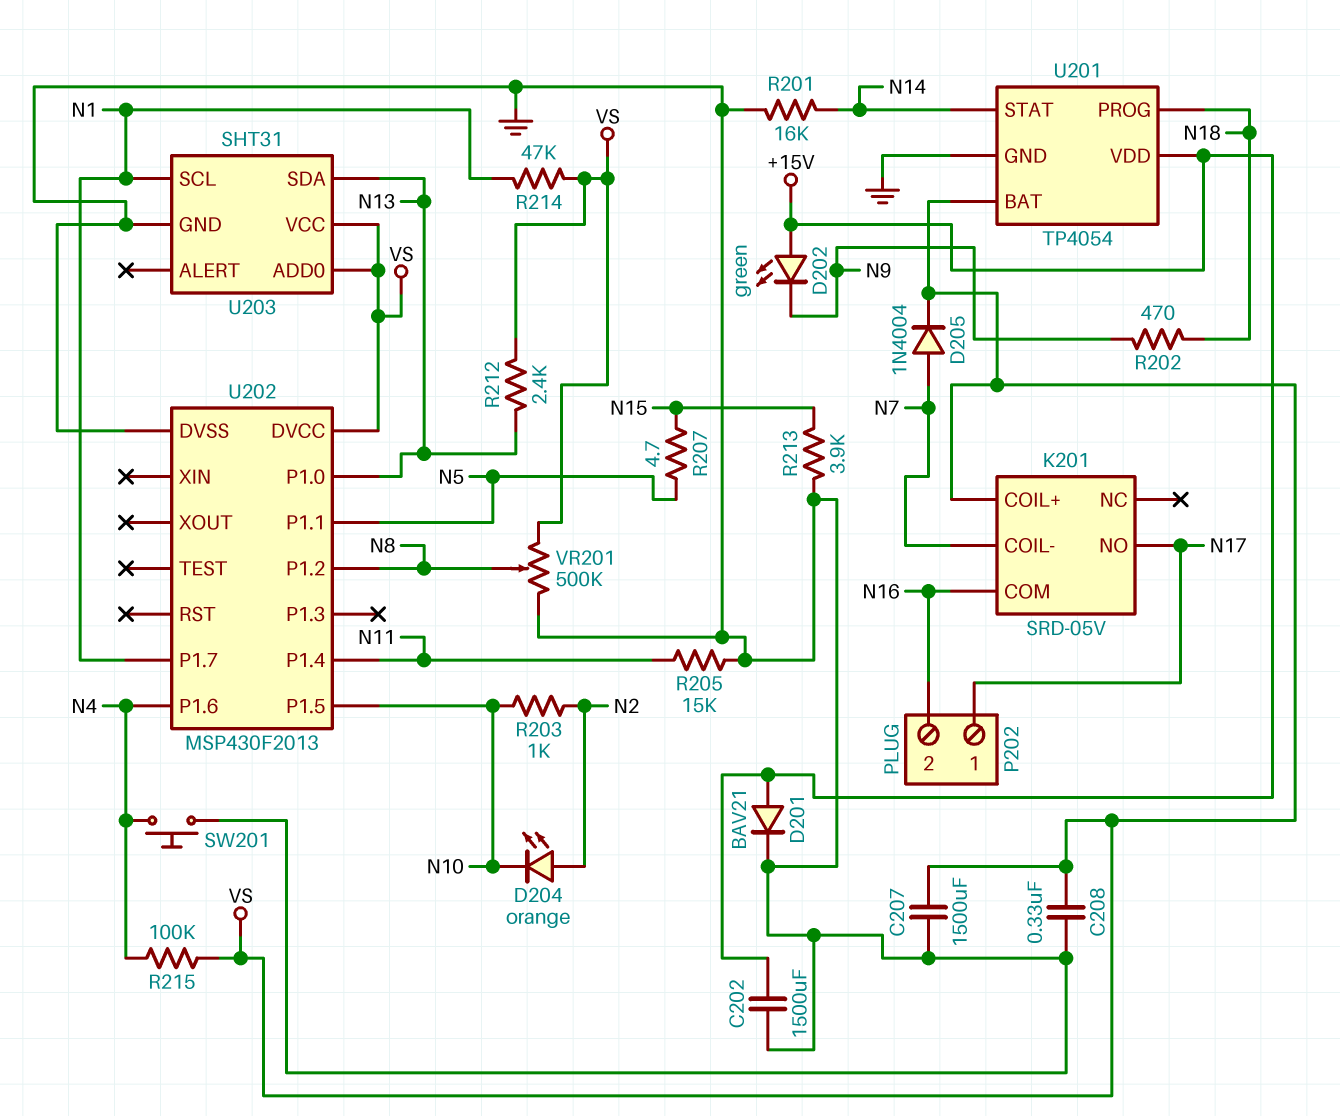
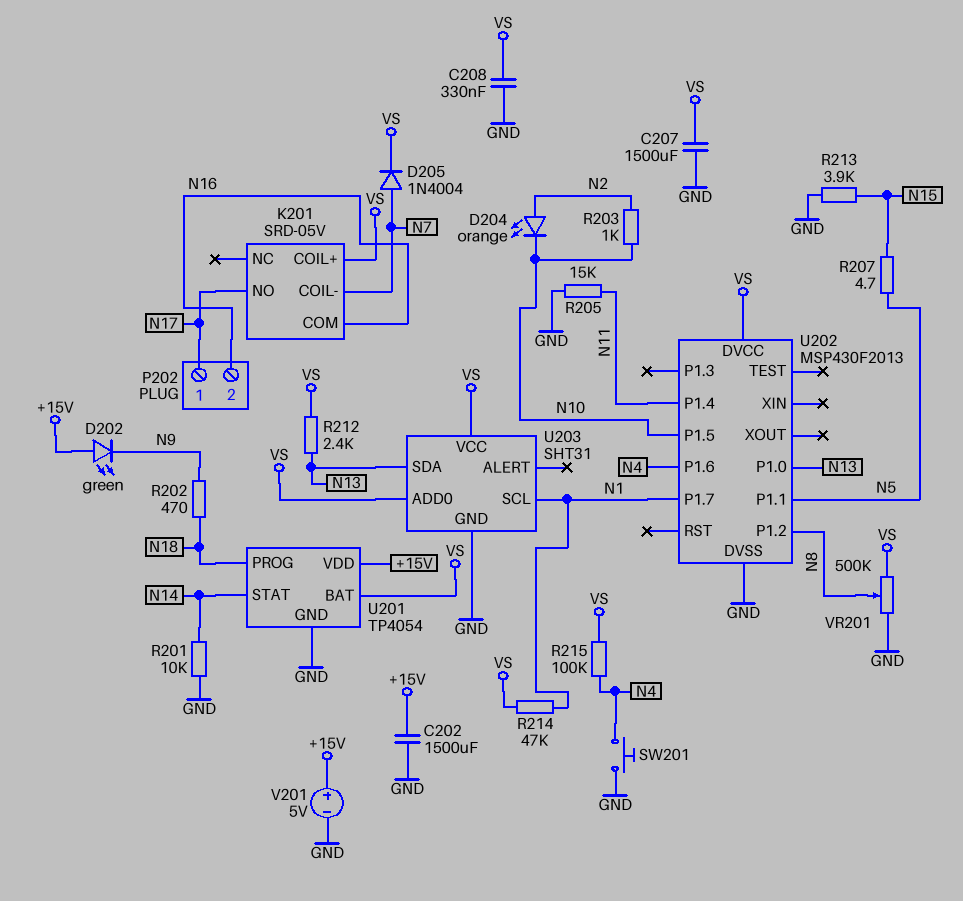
D201: diode BAV21 (A +15V, K GND) -> none
R201: 16k (GND, N14) -> 10k (GND, N14)
V201: none -> 5V (plus +15V, minus GND)

